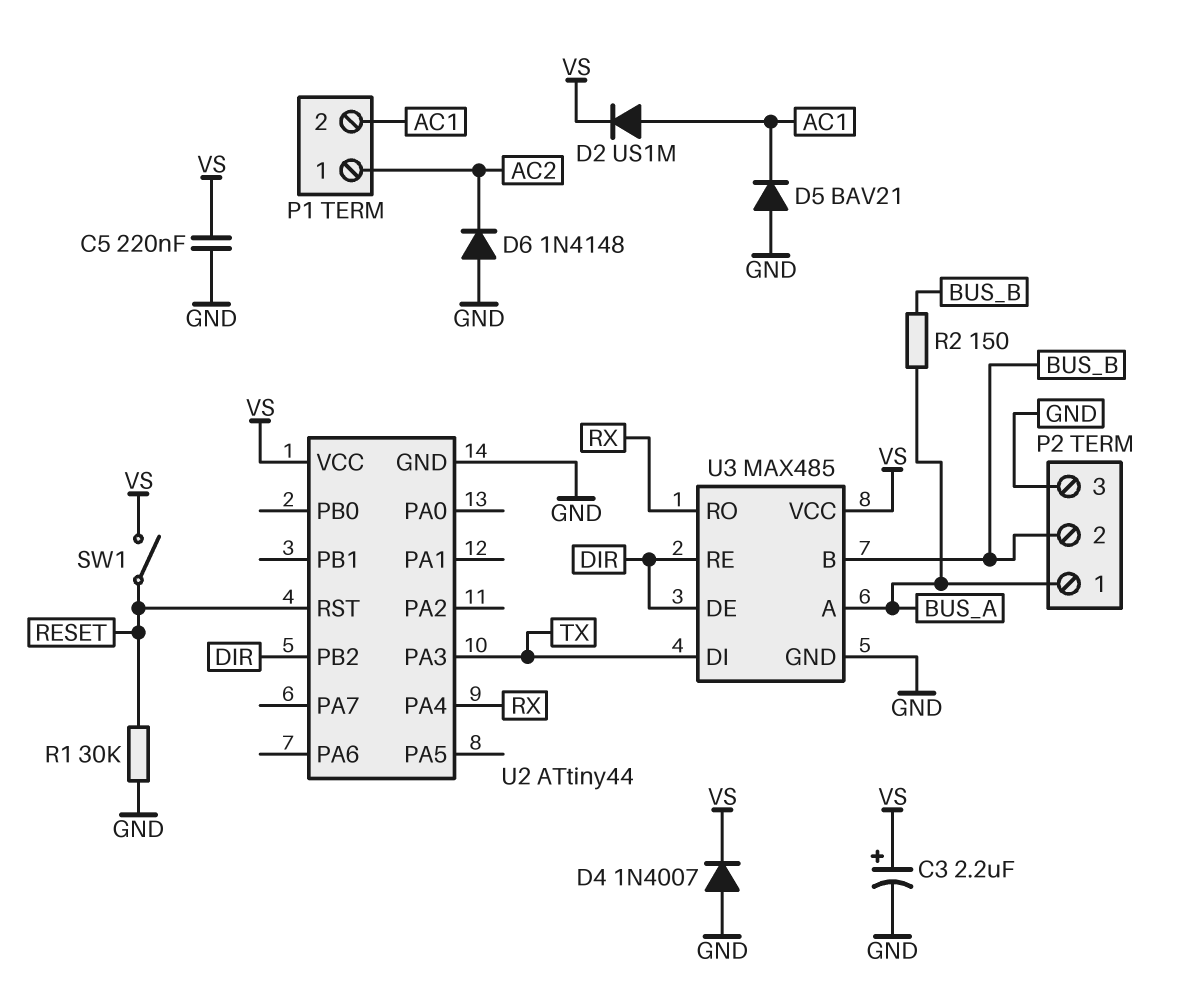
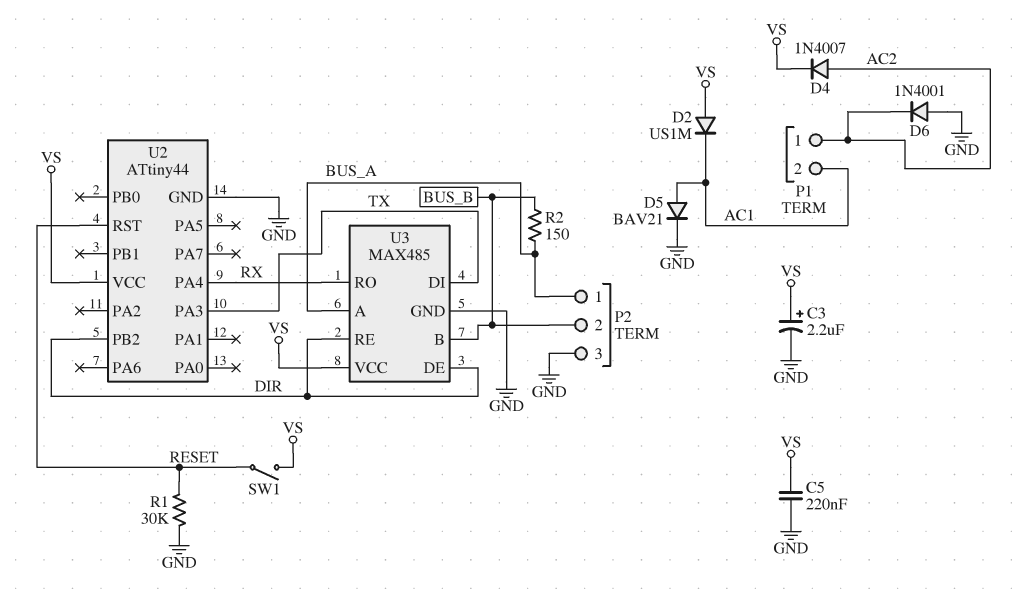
D2: diode US1M (A AC1, K VS) -> diode US1M (A VS, K AC1)
D4: diode 1N4007 (A GND, K VS) -> diode 1N4007 (A AC2, K VS)
D5: diode BAV21 (A GND, K AC1) -> diode BAV21 (A AC1, K GND)
D6: diode 1N4148 (A GND, K AC2) -> diode 1N4001 (A GND, K AC2)

